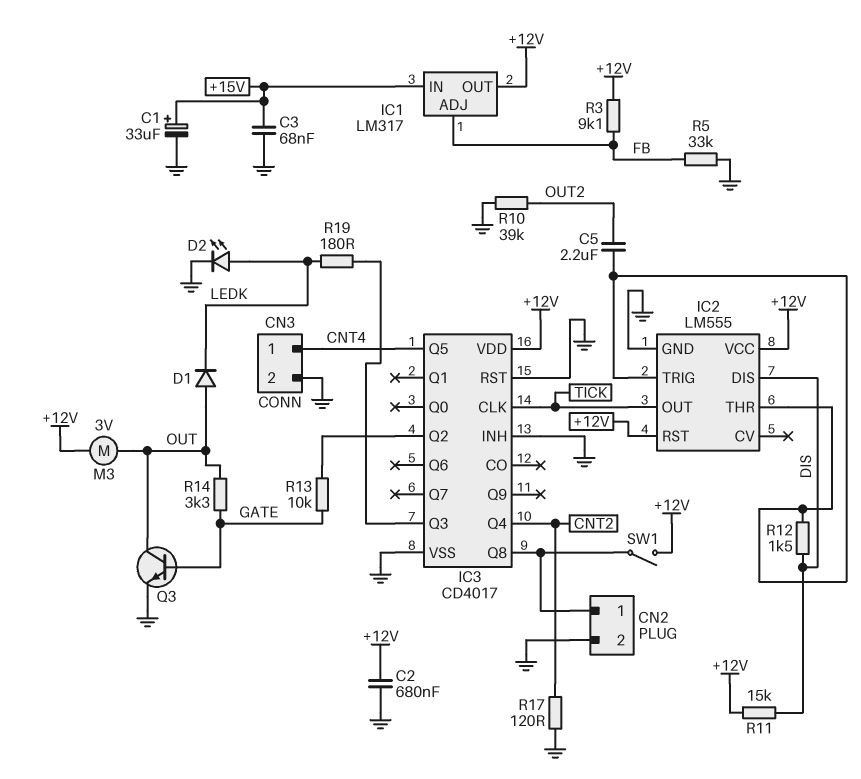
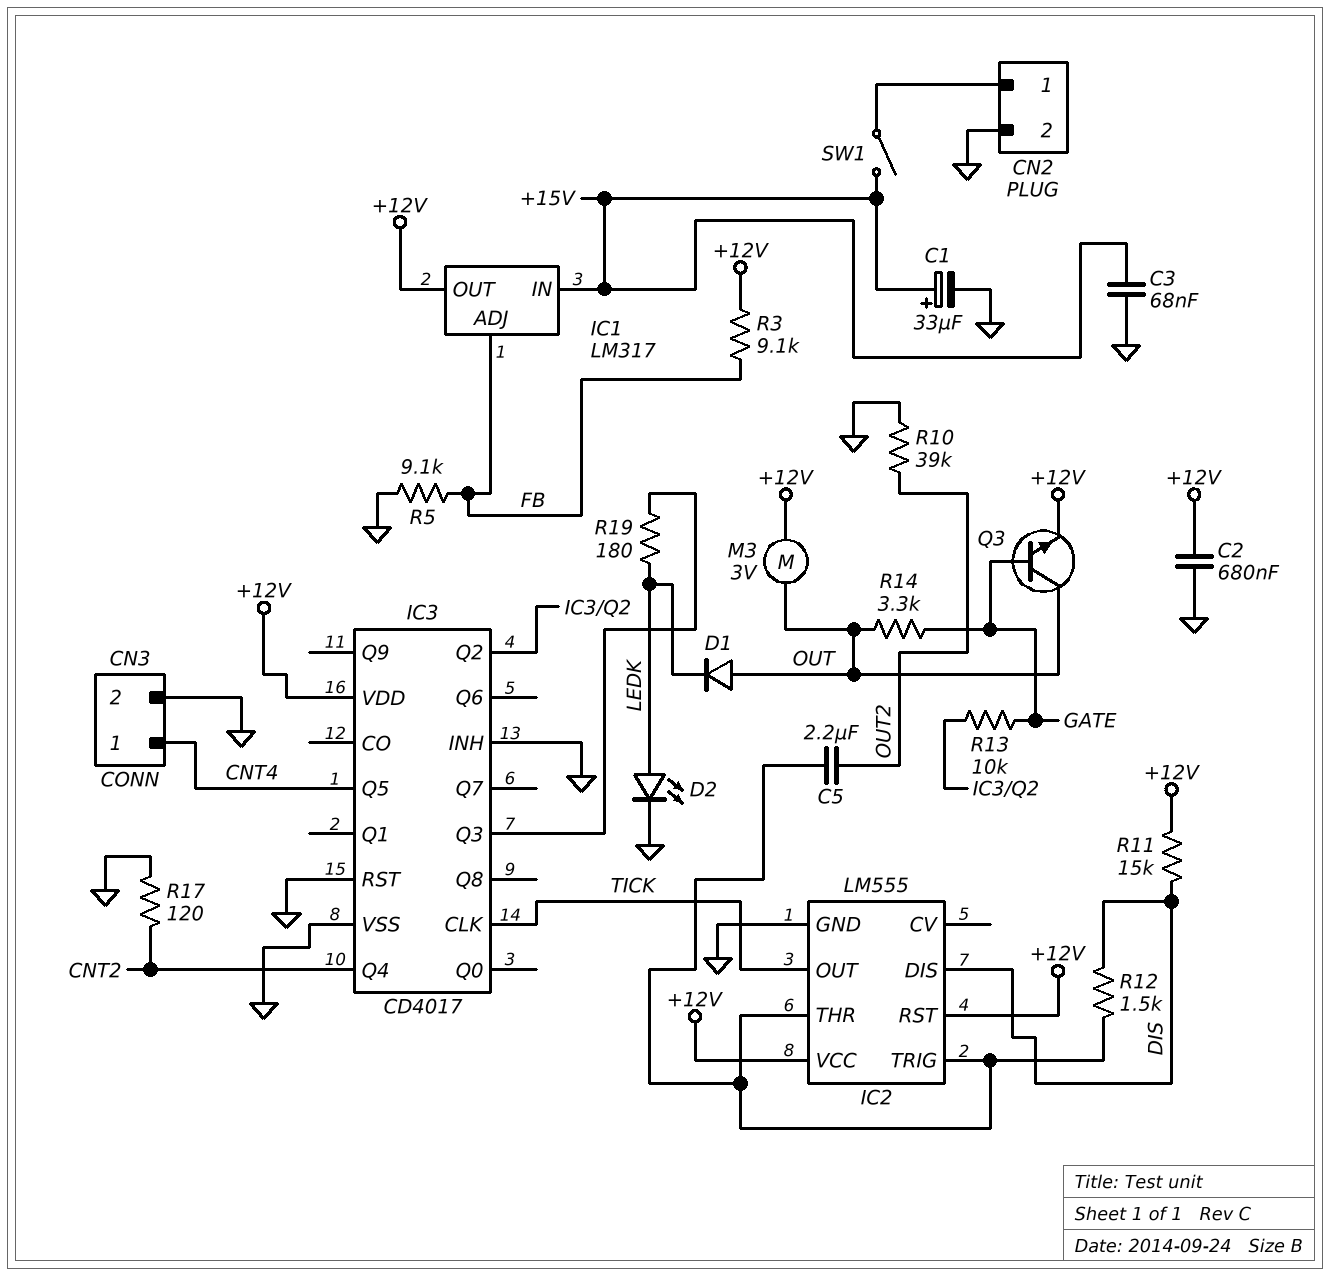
IC3 pin Q8: CN2/1 -> none
Q3: NPN (B GATE, C OUT, E GND) -> NPN (B GATE, C OUT, E +12V)
R5: 33k (FB, GND) -> 9.1k (FB, GND)
SW1: switch (+12V, CN2/1) -> switch (+15V, CN2/1)

